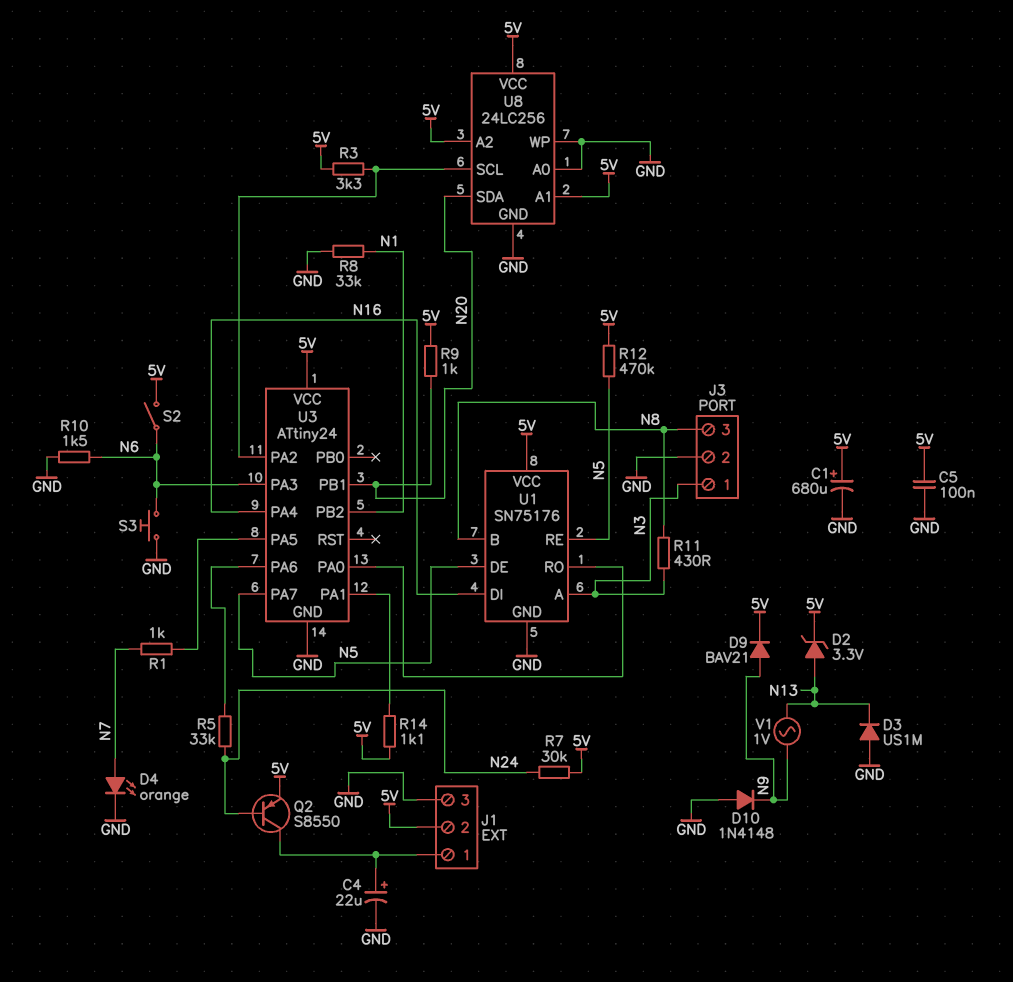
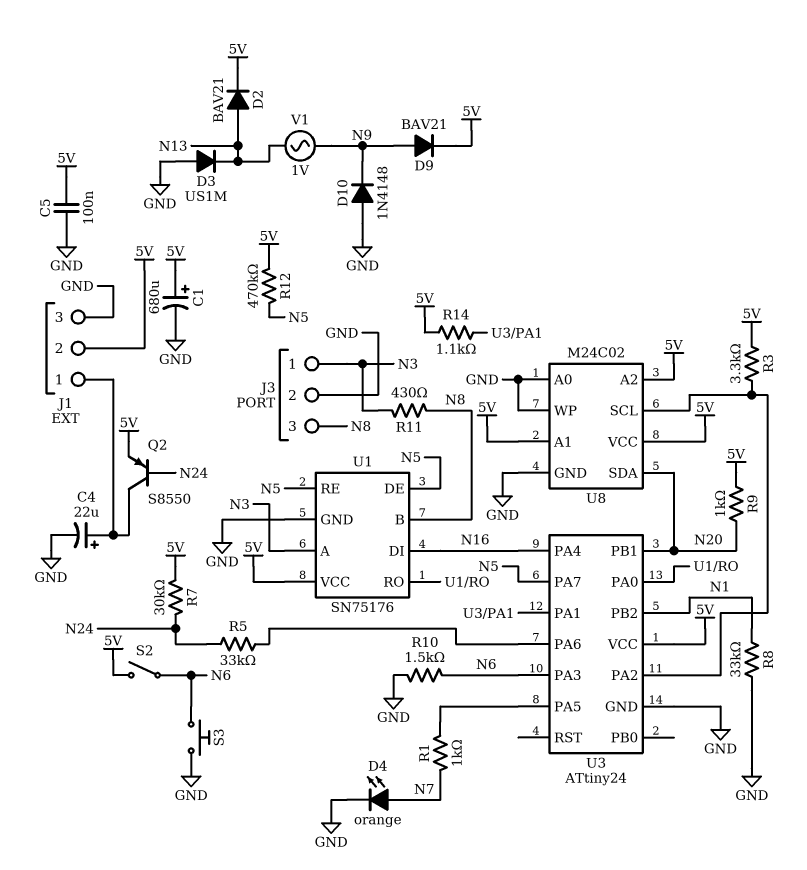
D2: zener 3.3V (A N13, K 5V) -> diode BAV21 (A N13, K 5V)
U8: 24LC256 -> M24C02

